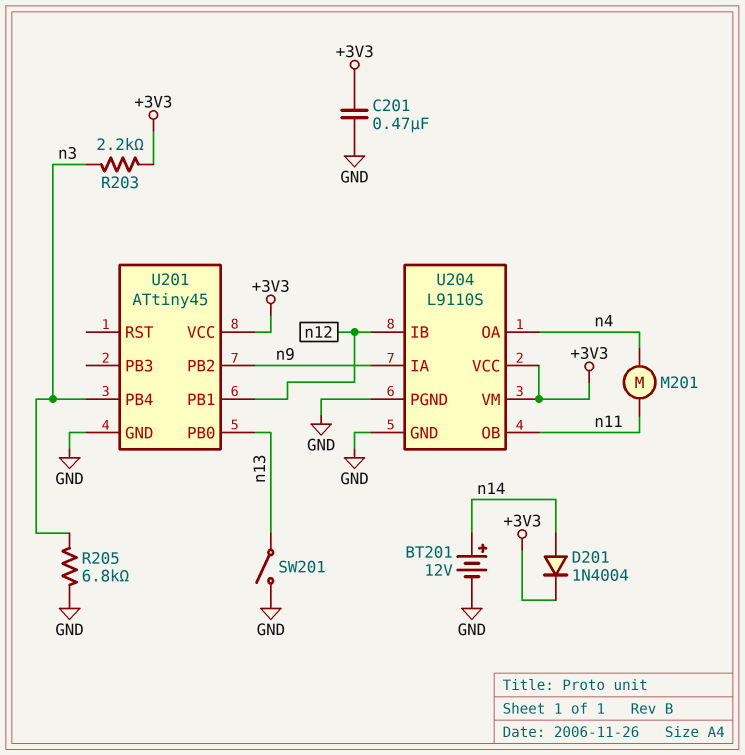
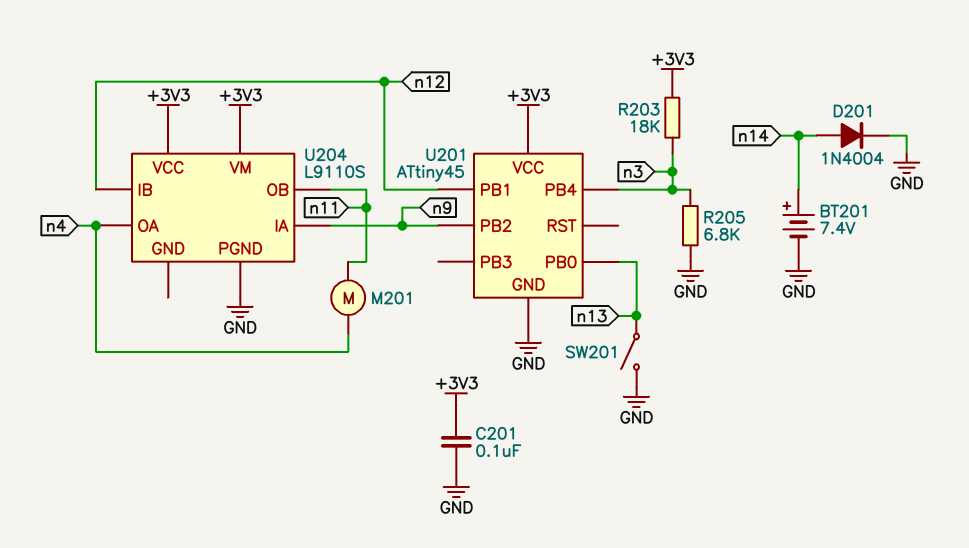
BT201: 12V (plus n14, minus GND) -> 7.4V (plus n14, minus GND)
C201: 470nF (+3V3, GND) -> 100nF (+3V3, GND)
D201: diode 1N4004 (A n14, K +3V3) -> diode 1N4004 (A n14, K GND)
R203: 2.2k (+3V3, n3) -> 18k (+3V3, n3)
U204 pin GND: GND -> none

